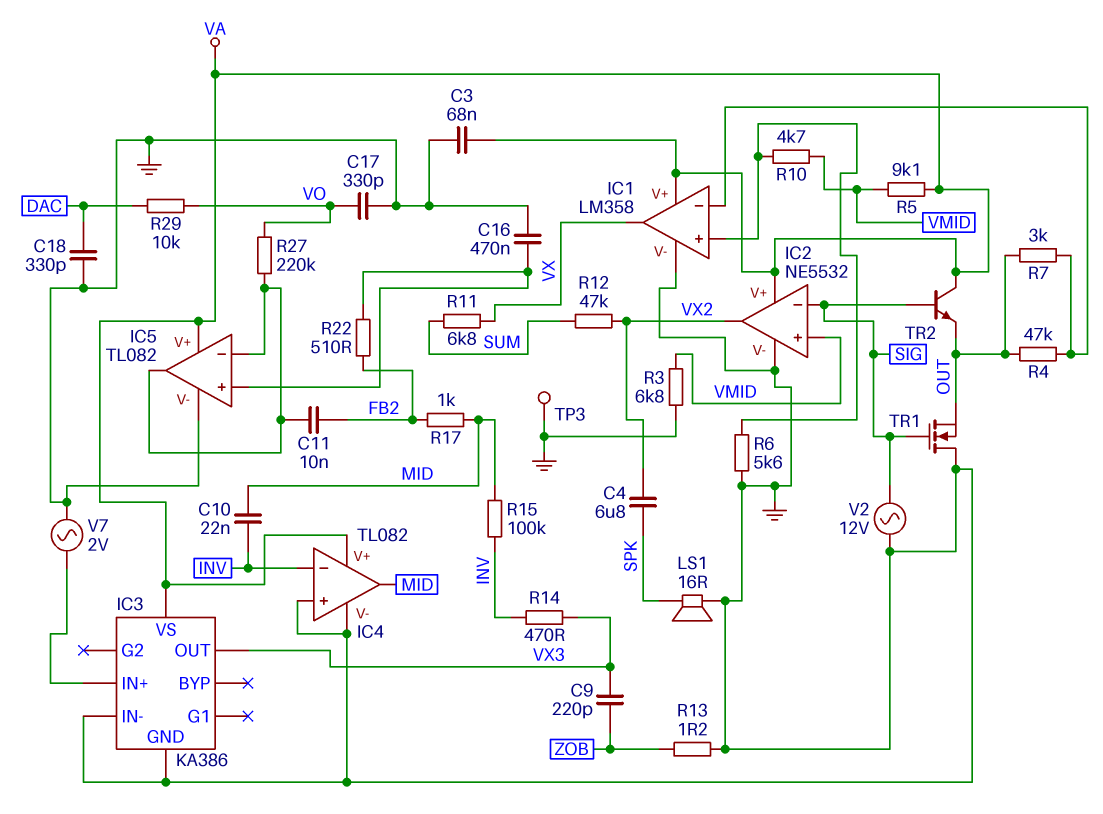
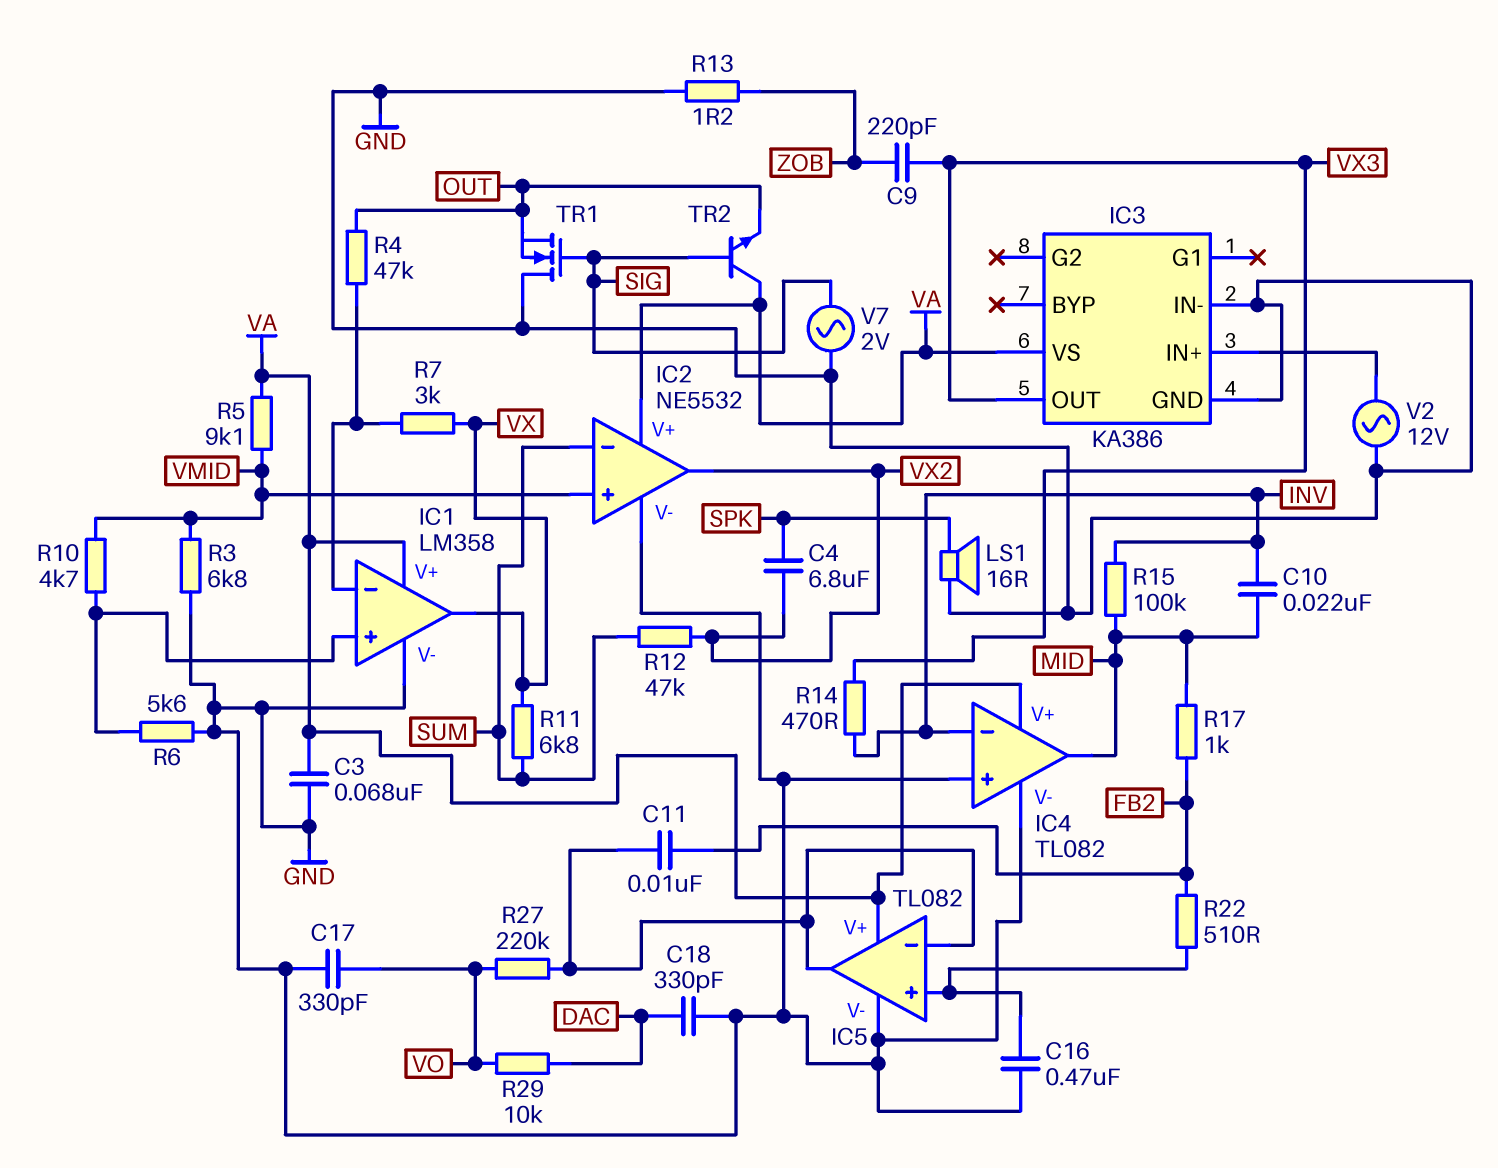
IC2 pin in-: SIG -> SUM
R7: 3k (IC1/in-, OUT) -> 3k (IC1/in-, VX)
TP3: test point (GND) -> none
V2: AC 12V (GND, SIG) -> AC 12V (GND, IC3/IN+)
V7: AC 2V (GND, IC3/IN+) -> AC 2V (GND, SIG)

